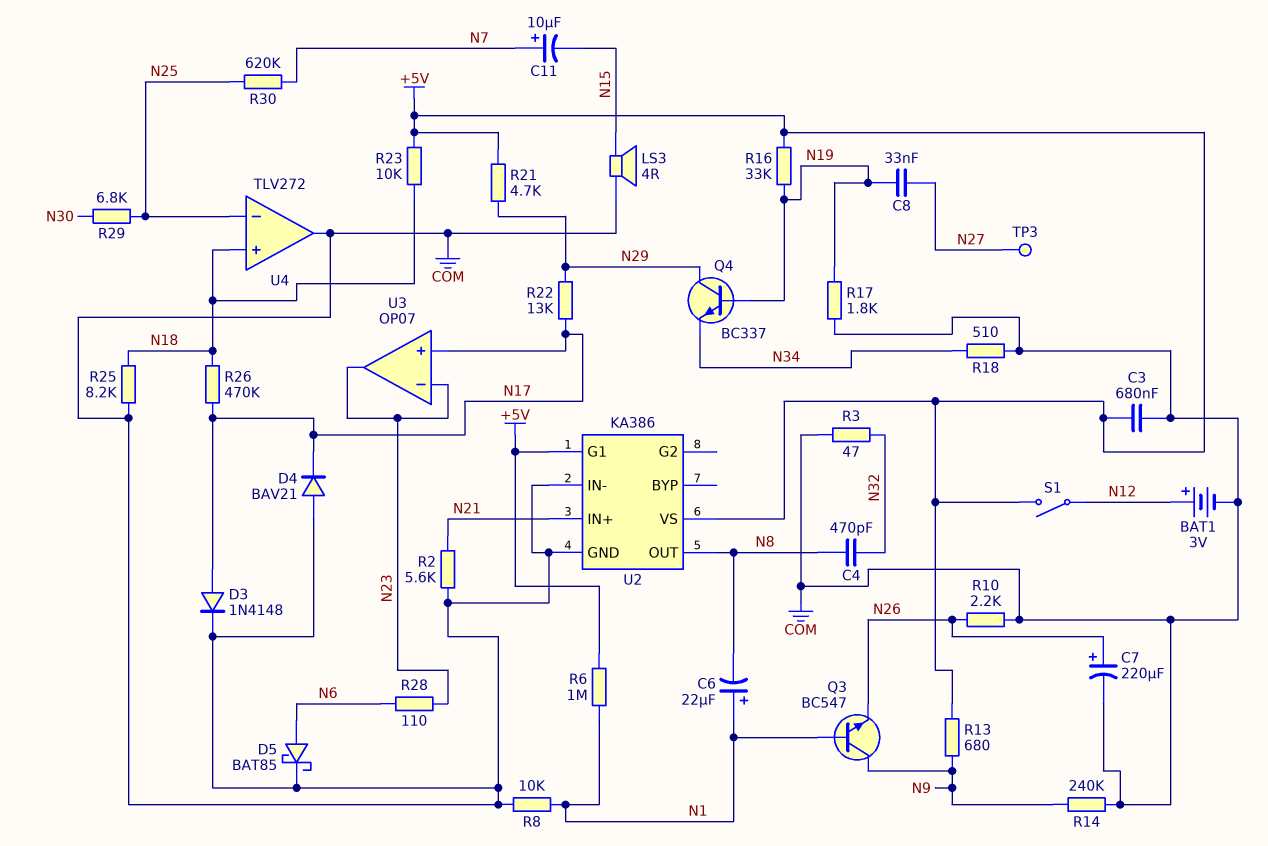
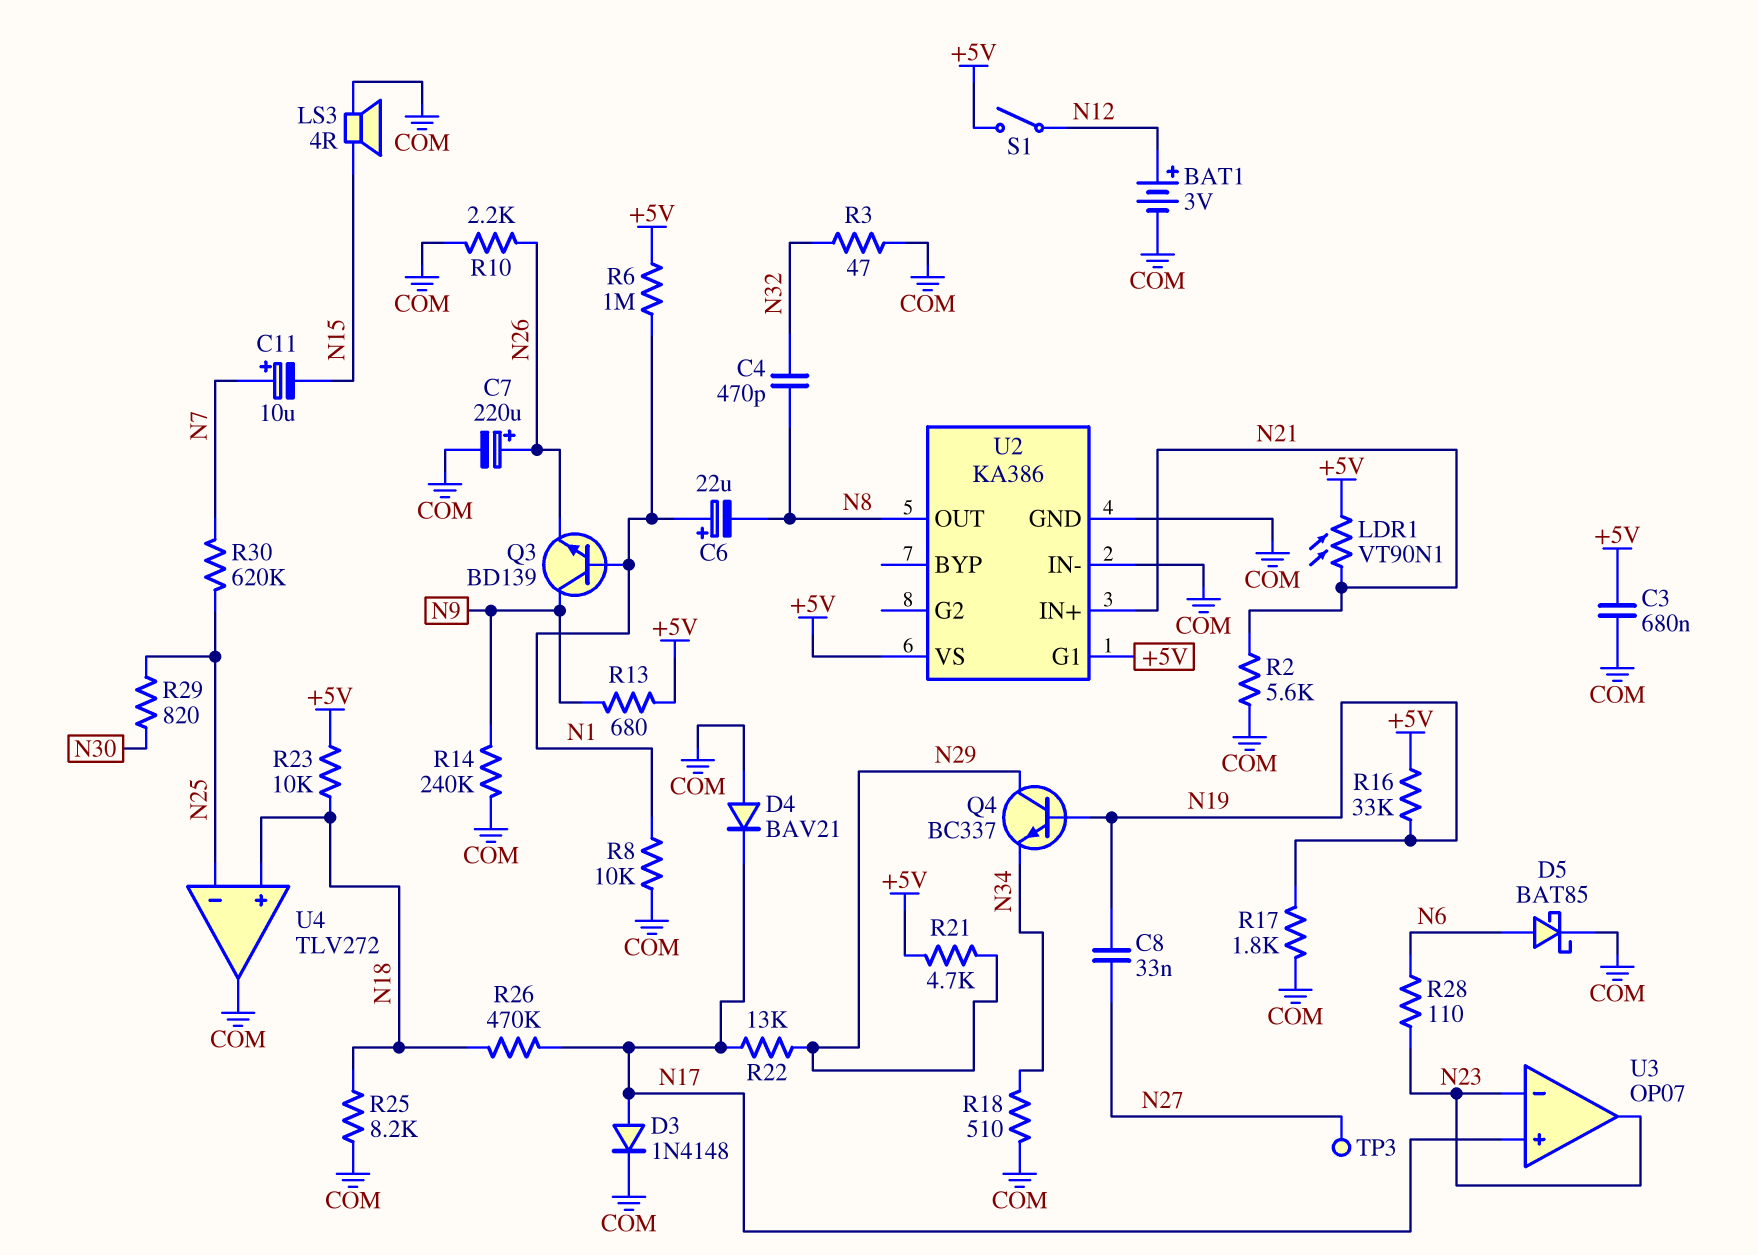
LDR1: none -> VT90N1 (+5V, N21)
Q3: NPN BC547 (B N1, C N9, E N26) -> NPN BD139 (B N1, C N9, E N26)
R29: 6.8k (N25, N30) -> 820 (N25, N30)

